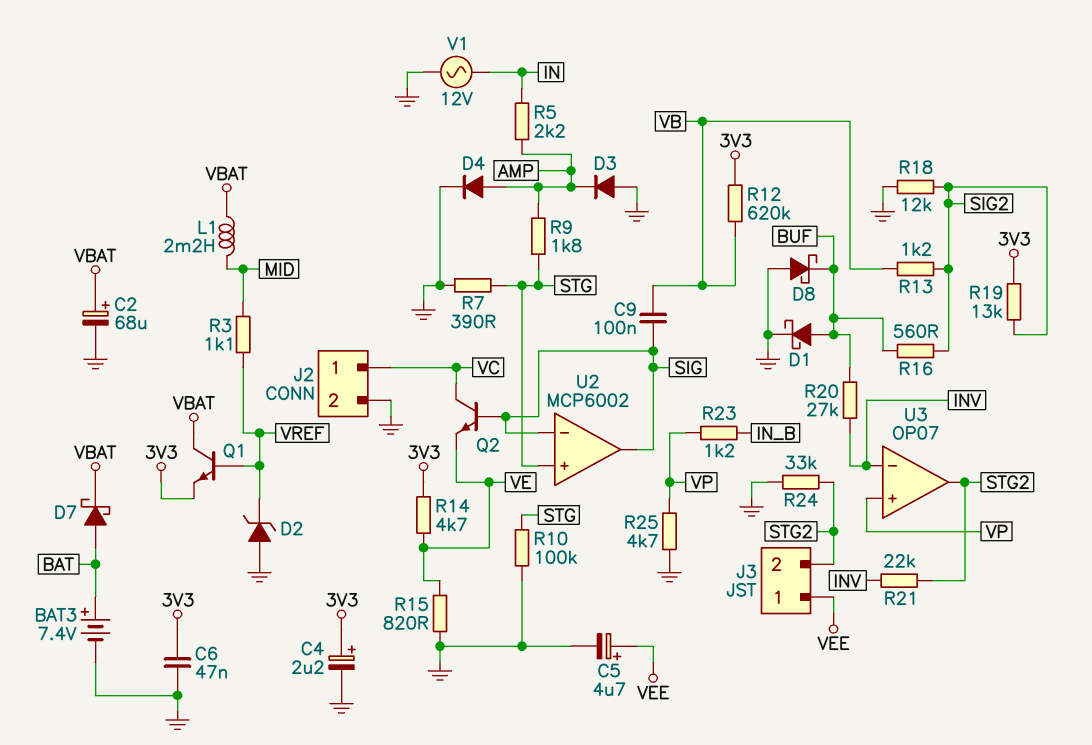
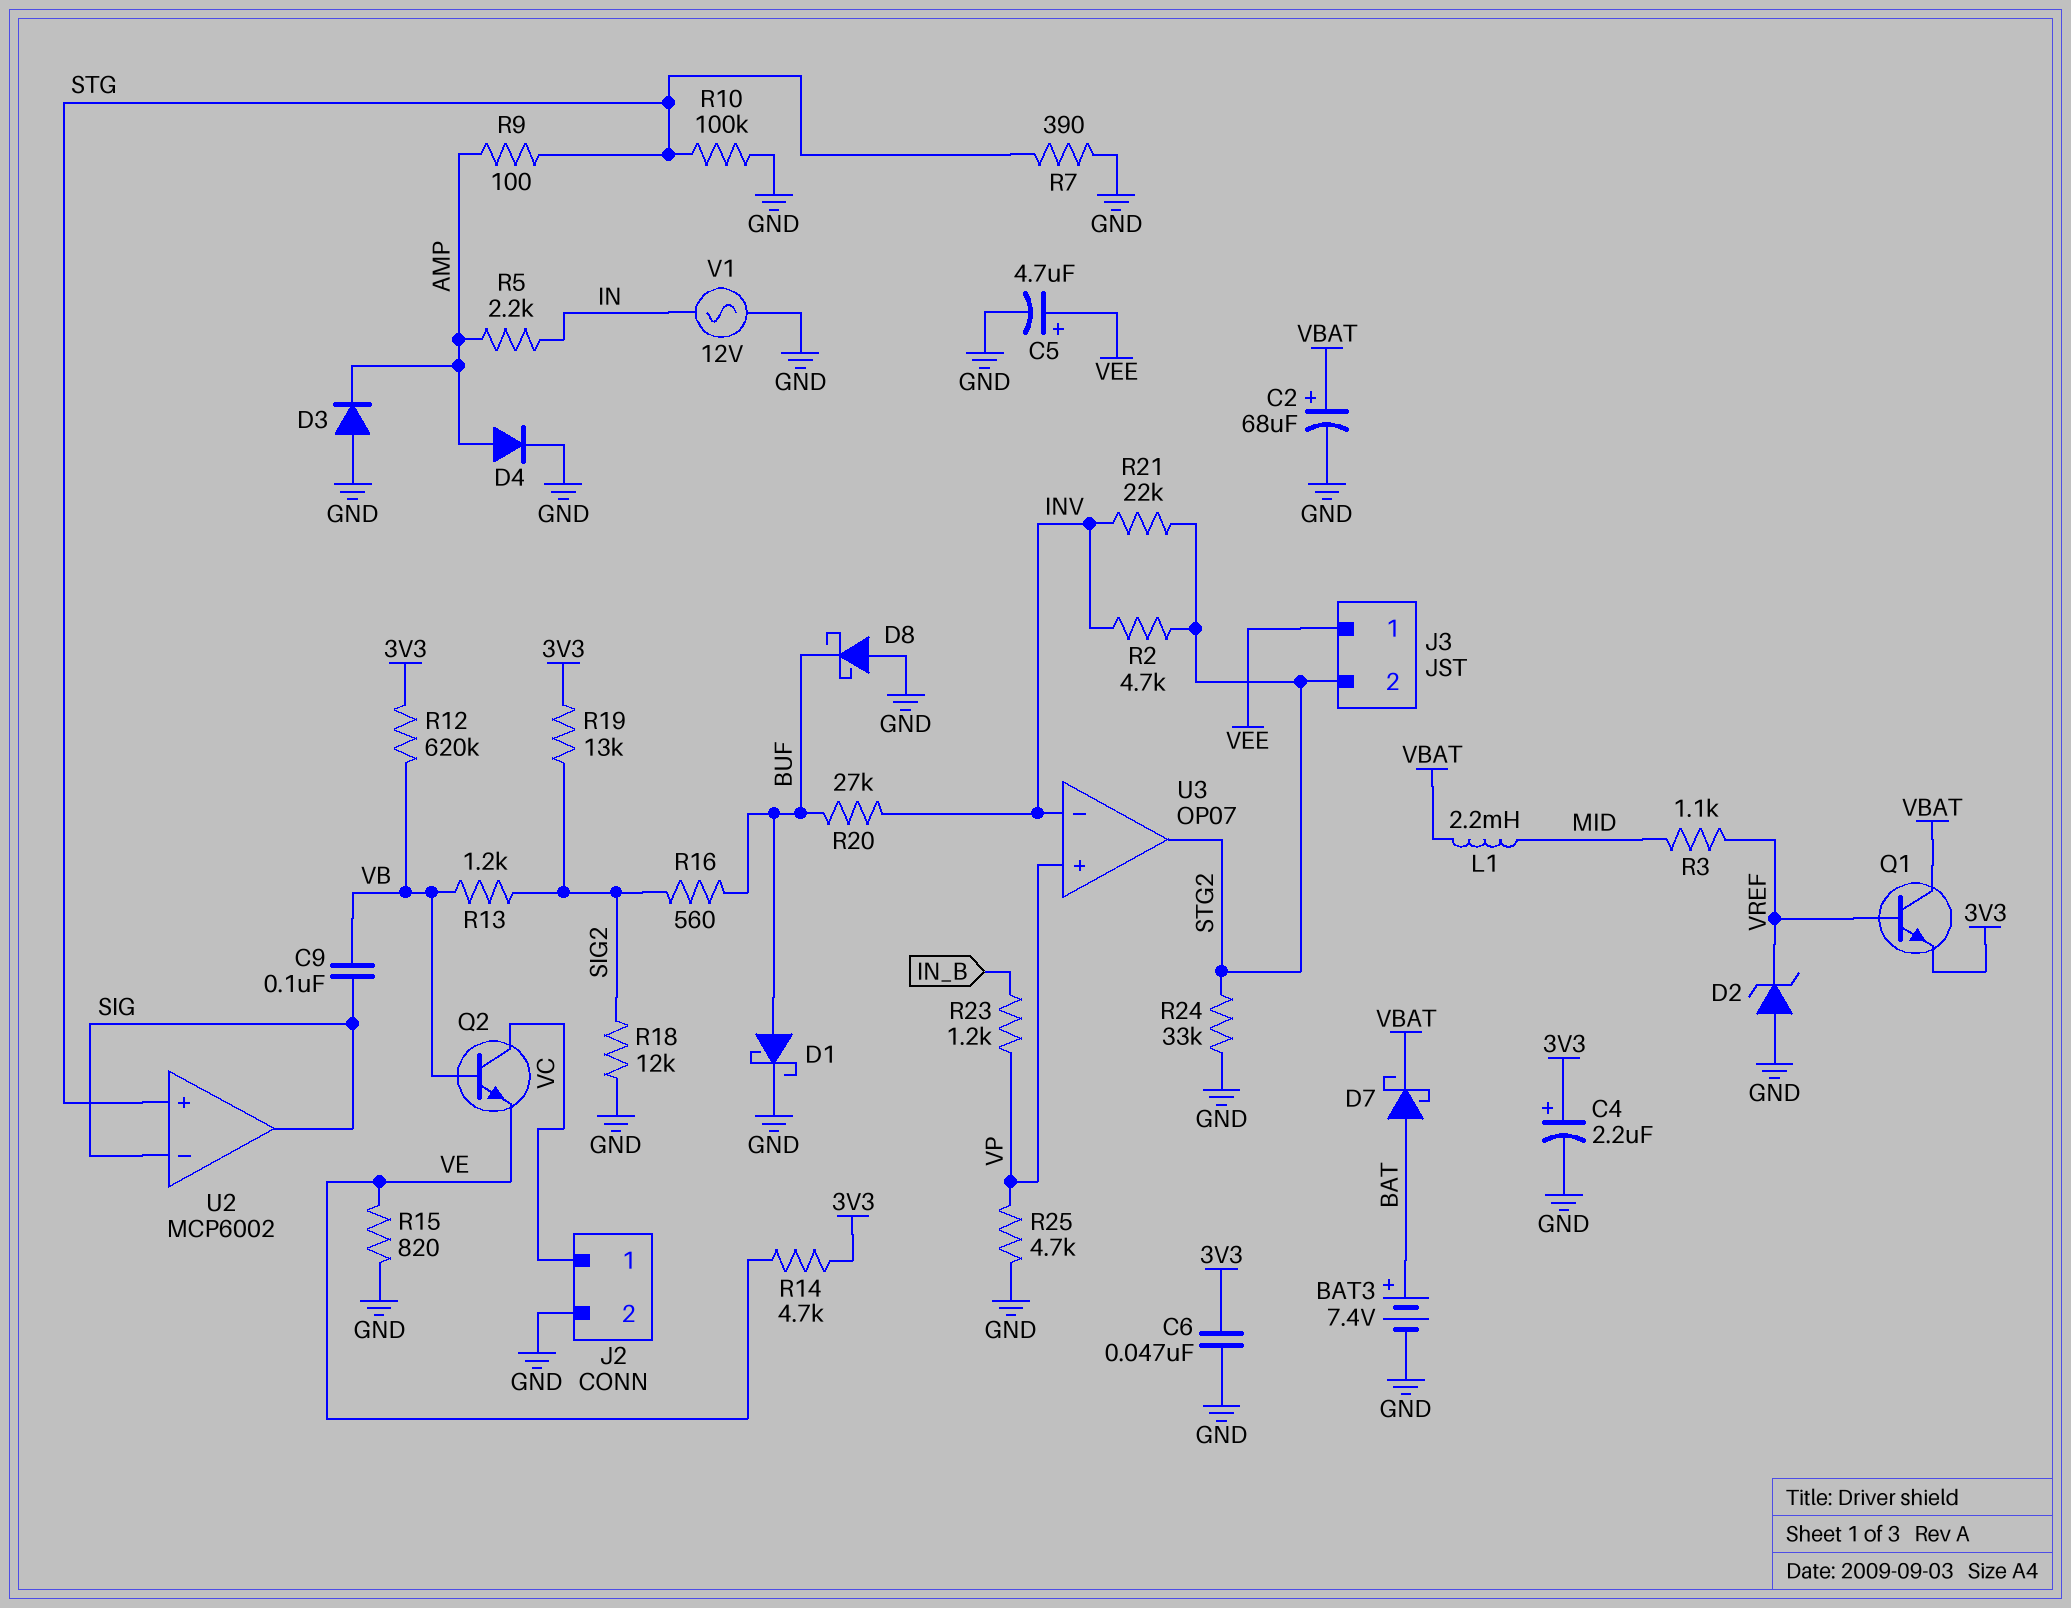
Q2: NPN (B SIG, C VC, E VE) -> NPN (B VB, C VC, E VE)
R2: none -> 4.7k (INV, STG2)
R9: 1.8k (AMP, STG) -> 100 (AMP, STG)

